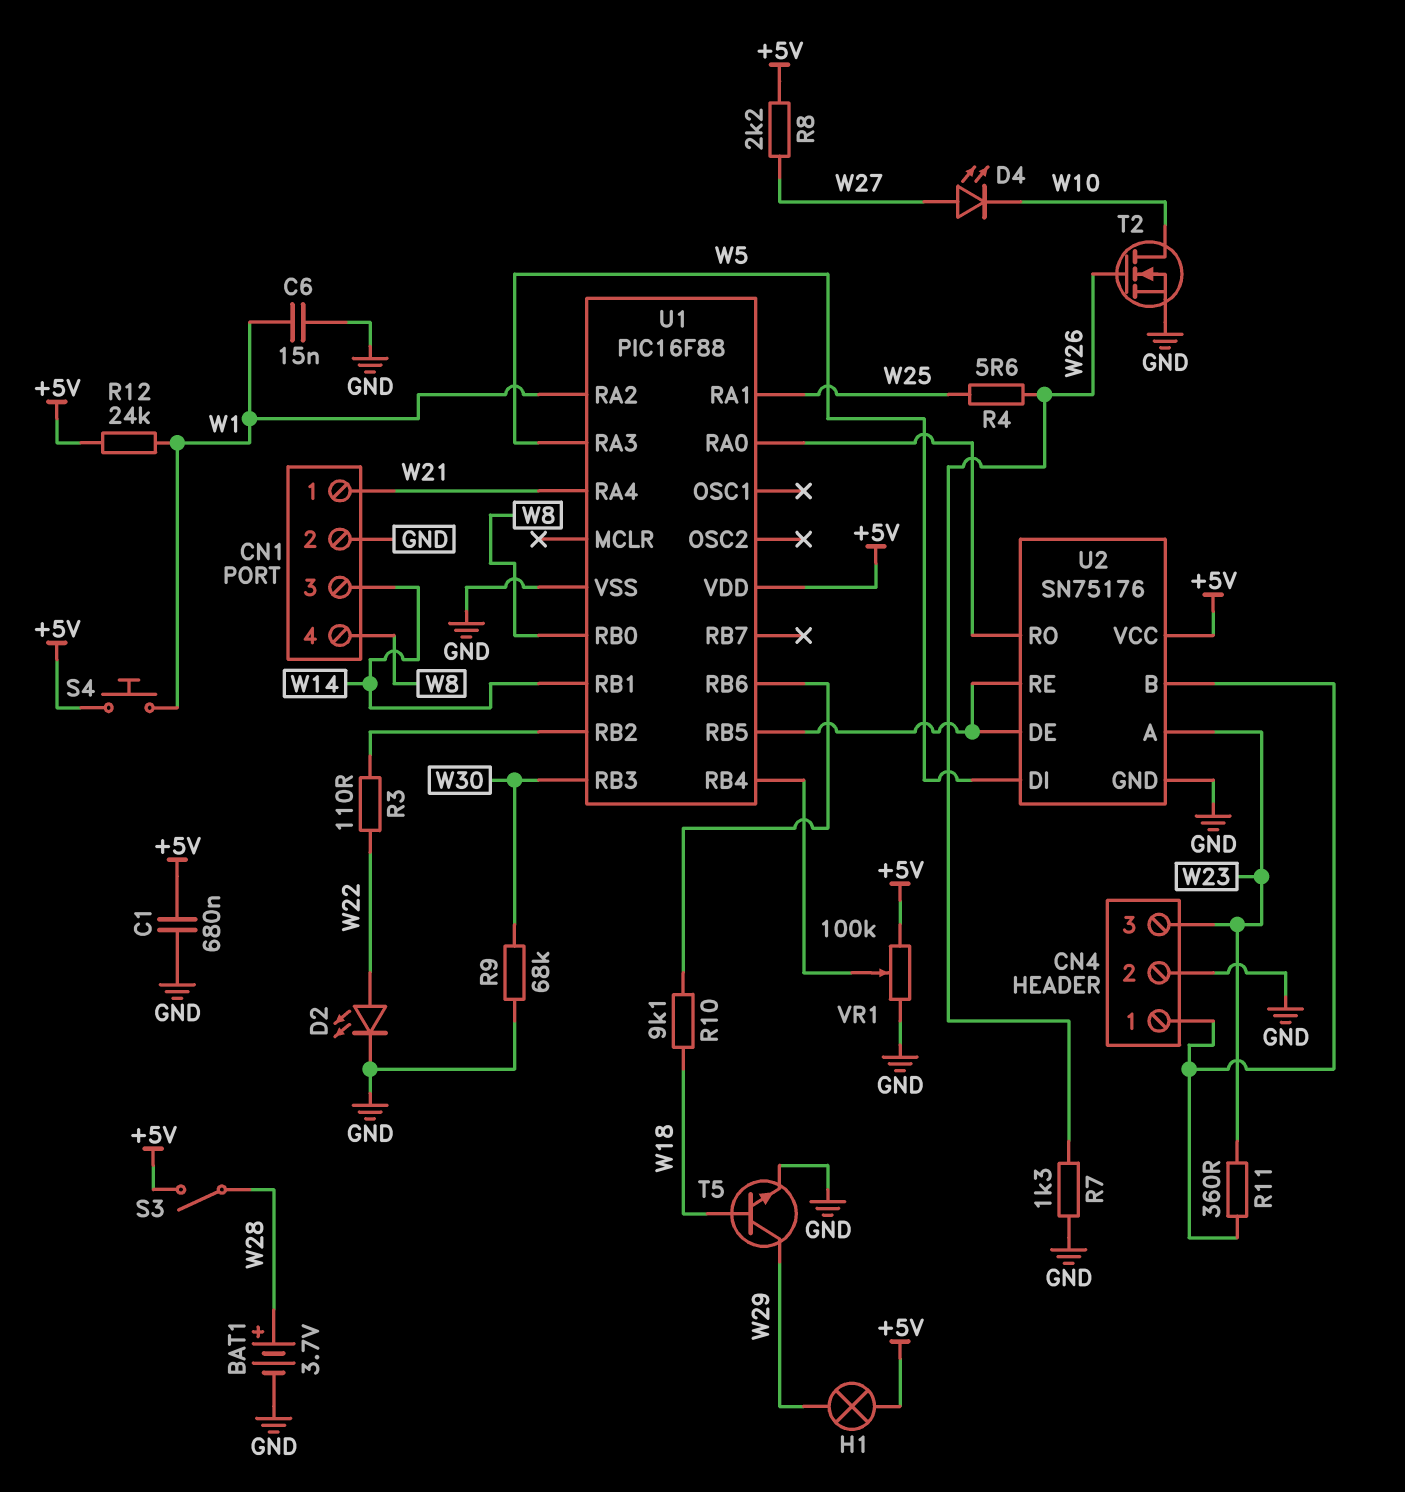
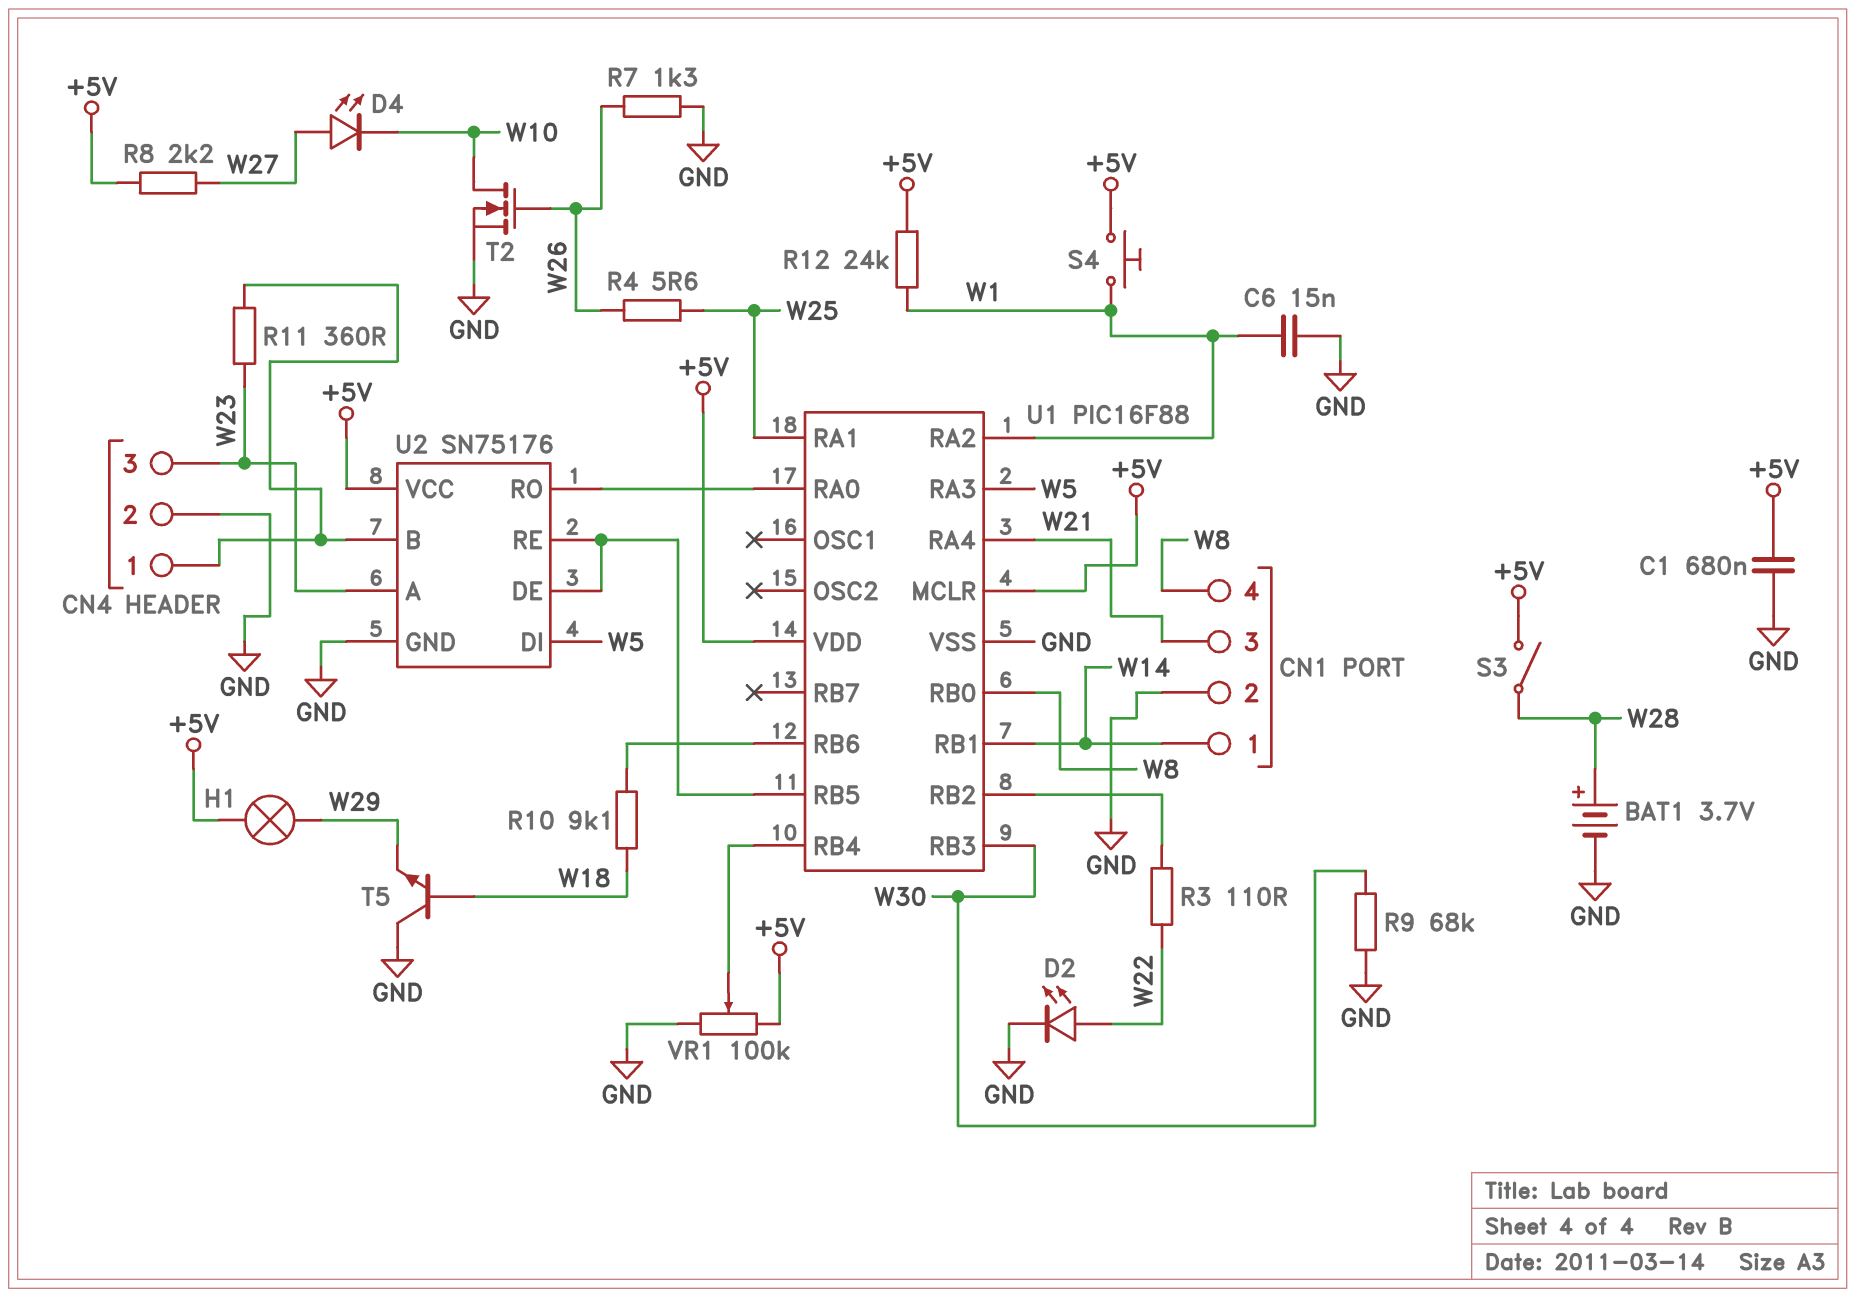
CN1 pin 1: W21 -> W14
CN1 pin 3: W14 -> W21
T5: NPN (B W18, C W29, E GND) -> NPN (B W18, C GND, E W29)
U1 pin MCLR: none -> +5V

